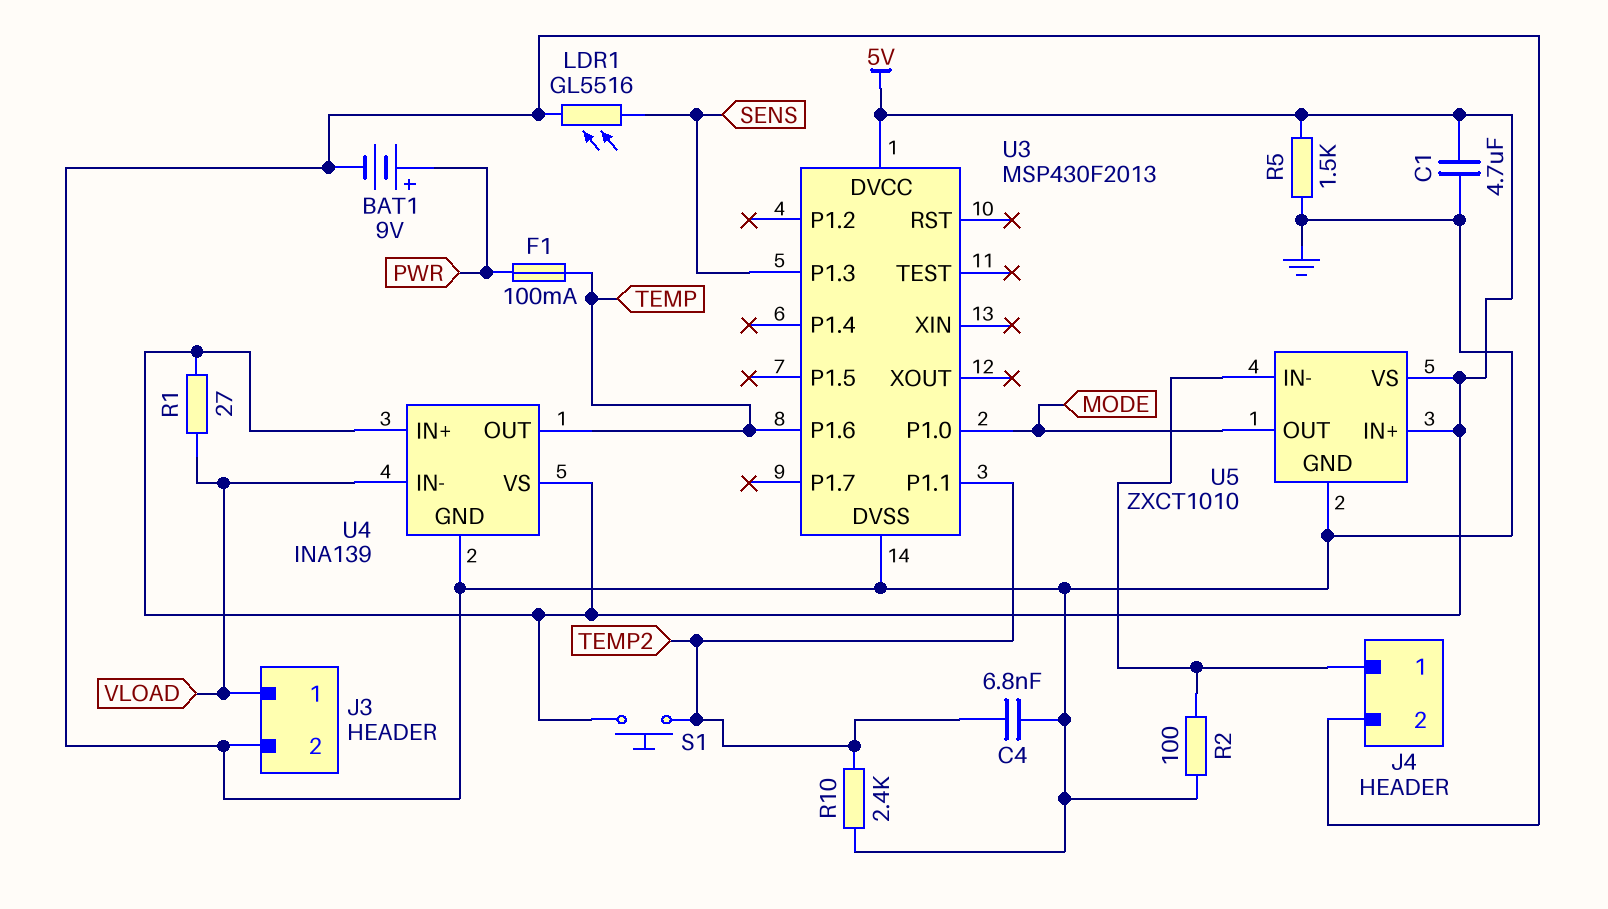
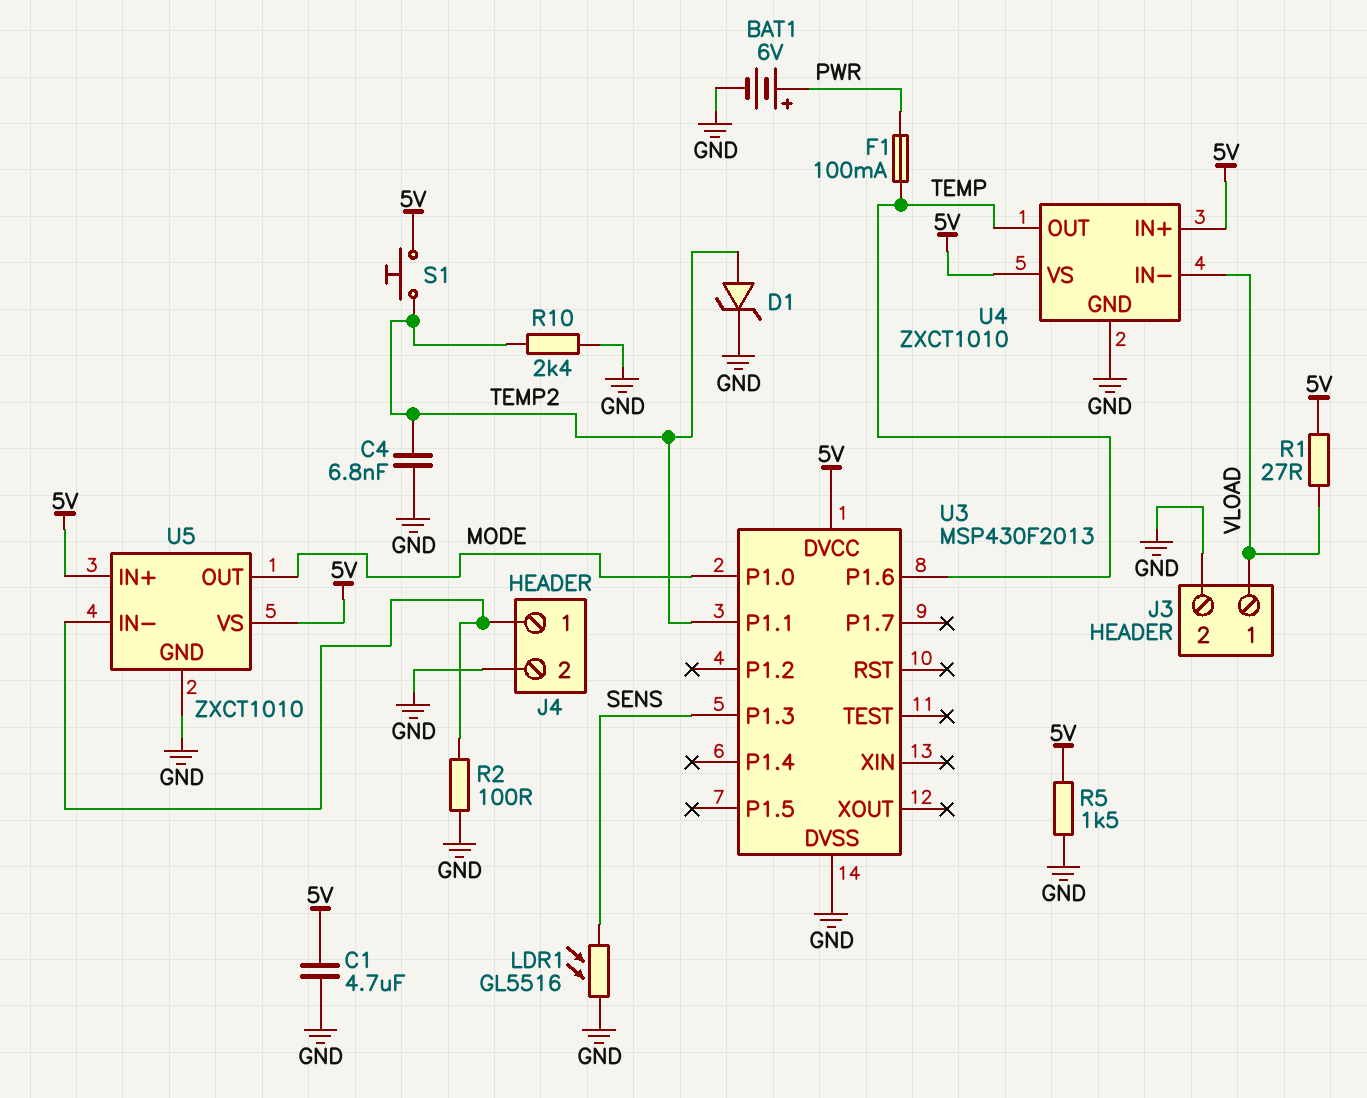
BAT1: 9V (plus PWR, minus GND) -> 6V (plus PWR, minus GND)
D1: none -> zener (A TEMP2, K GND)
U4: INA139 -> ZXCT1010

